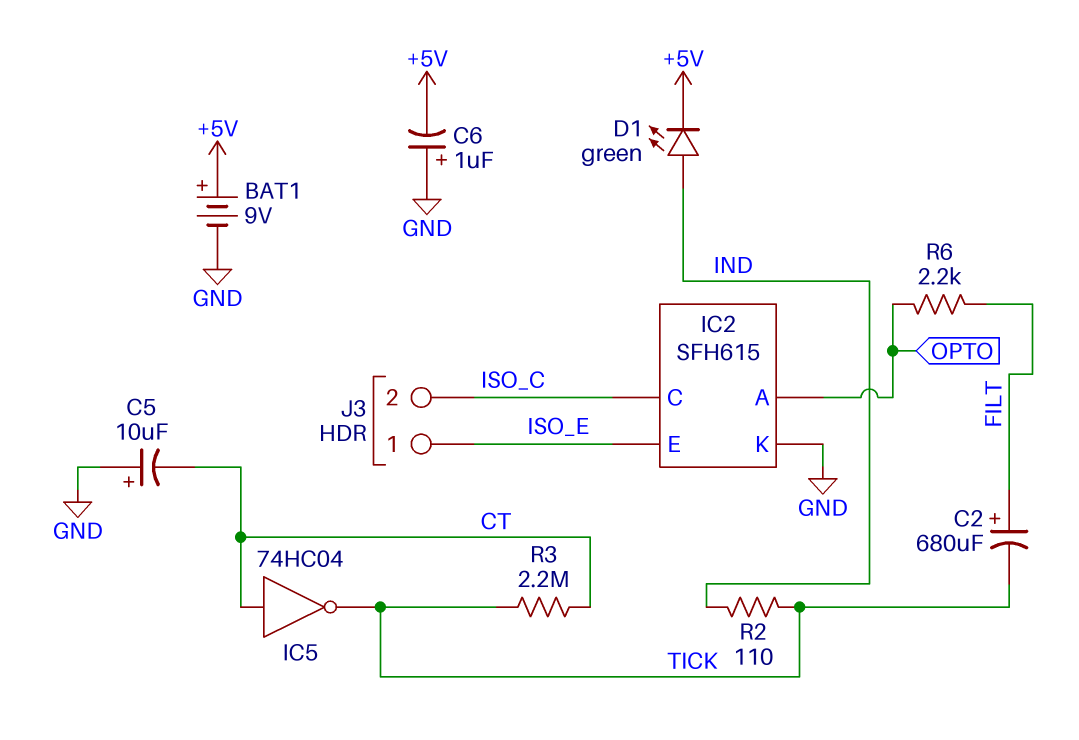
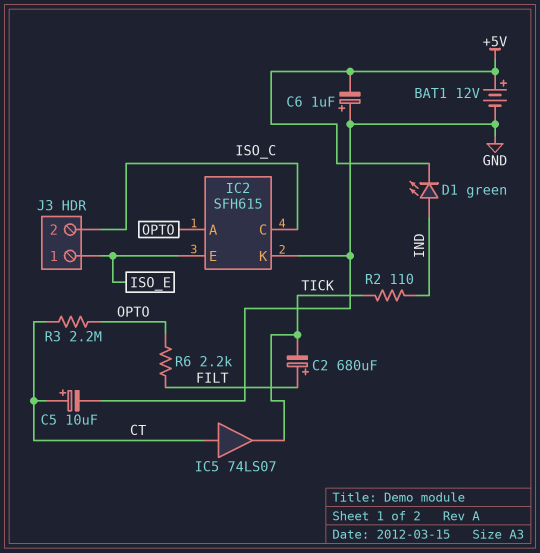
BAT1: 9V (plus +5V, minus GND) -> 12V (plus +5V, minus GND)
C5: 10uF (plus GND, minus CT) -> 10uF (plus CT, minus GND)
IC5: NOT 74HC04 (in CT, out TICK) -> buffer 74LS07 (in CT, out TICK)
R3: 2.2M (CT, TICK) -> 2.2M (CT, OPTO)

